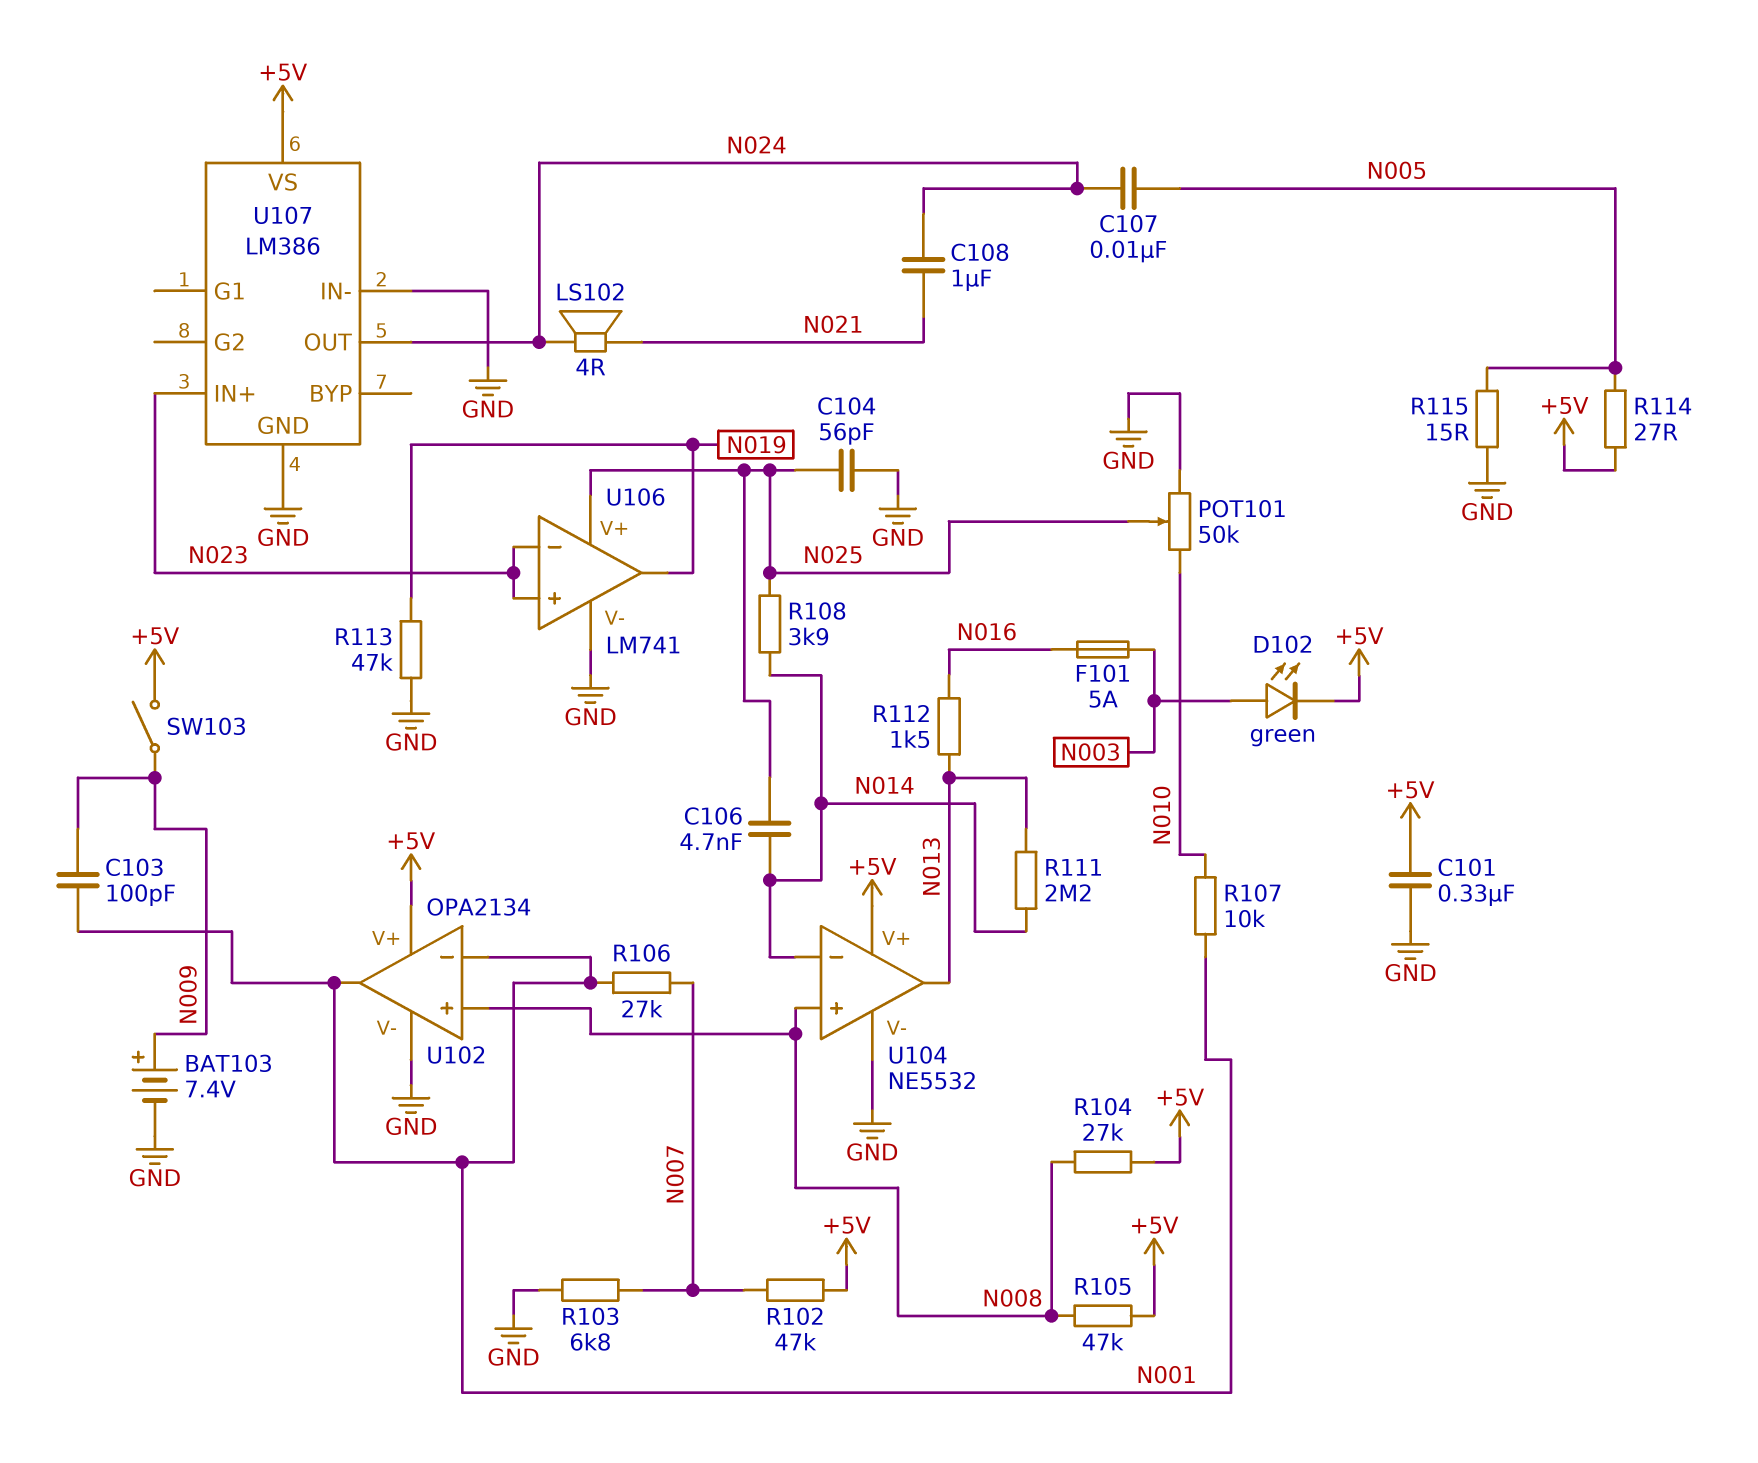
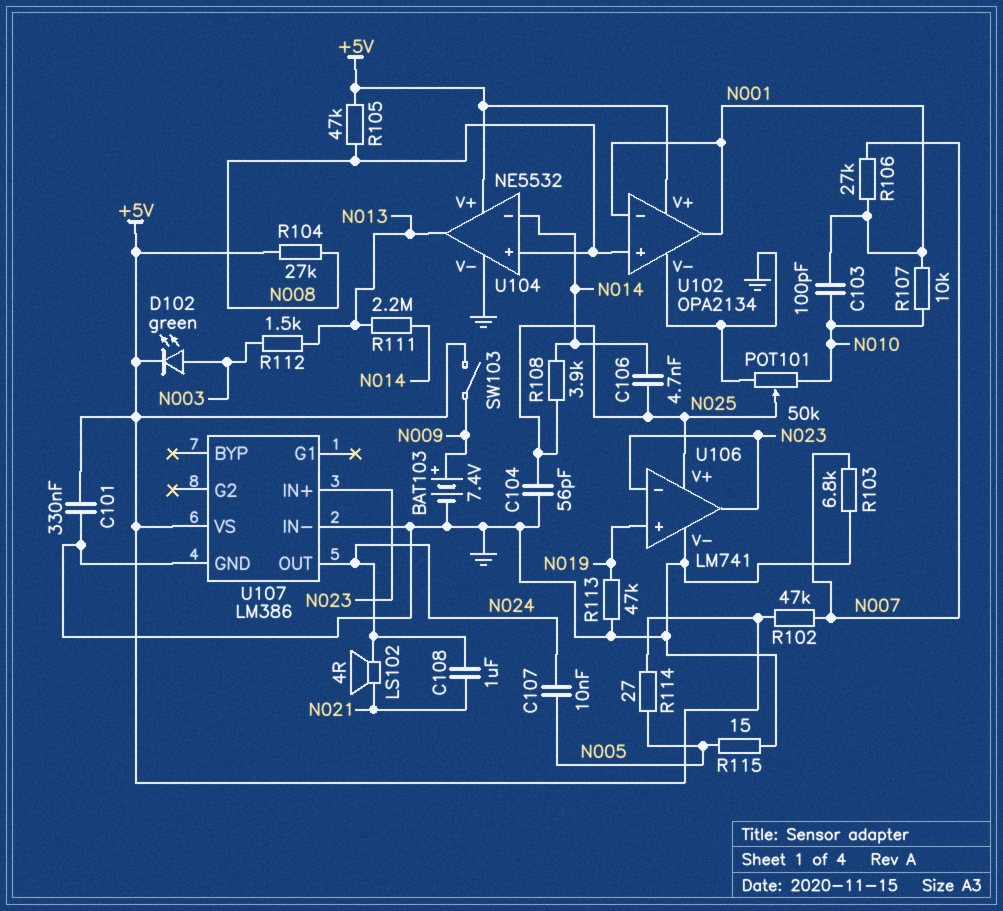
C103: 100pF (N001, N009) -> 100pF (N001, N010)
F101: 5A (N003, N016) -> none
R112: 1.5k (N013, N016) -> 1.5k (N003, N013)
U106 pin in+: N023 -> N019
U106 pin out: N019 -> N023

